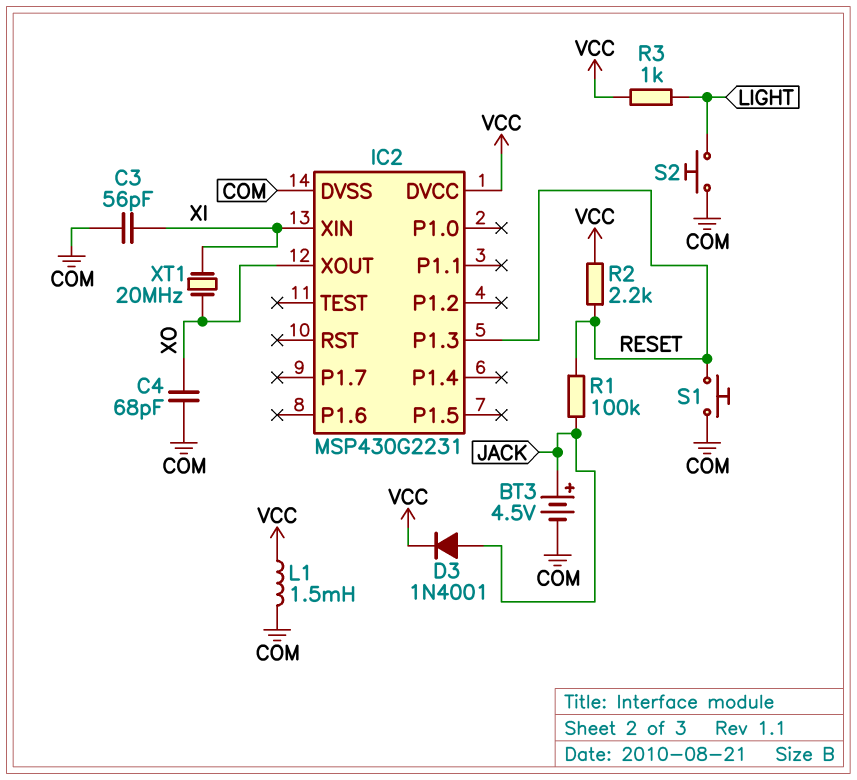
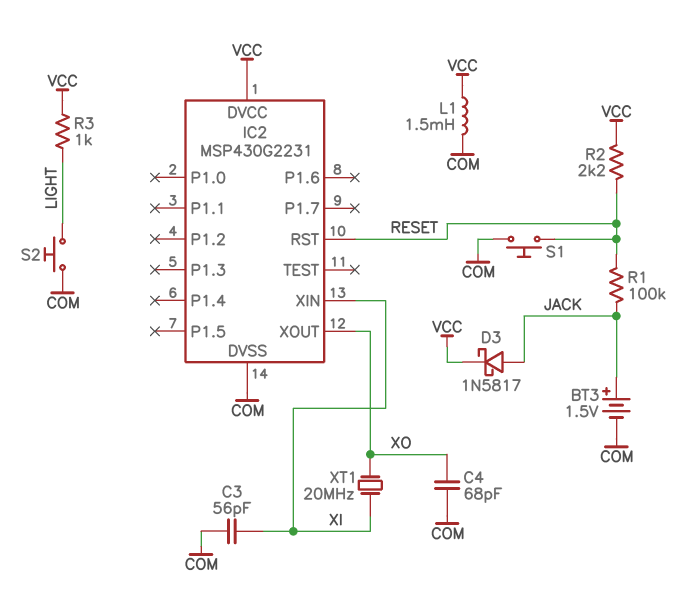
BT3: 4.5V (plus JACK, minus COM) -> 1.5V (plus JACK, minus COM)
D3: diode 1N4001 (A JACK, K VCC) -> schottky 1N5817 (A JACK, K VCC)
IC2 pin P1.3: RESET -> none
IC2 pin RST: none -> RESET

